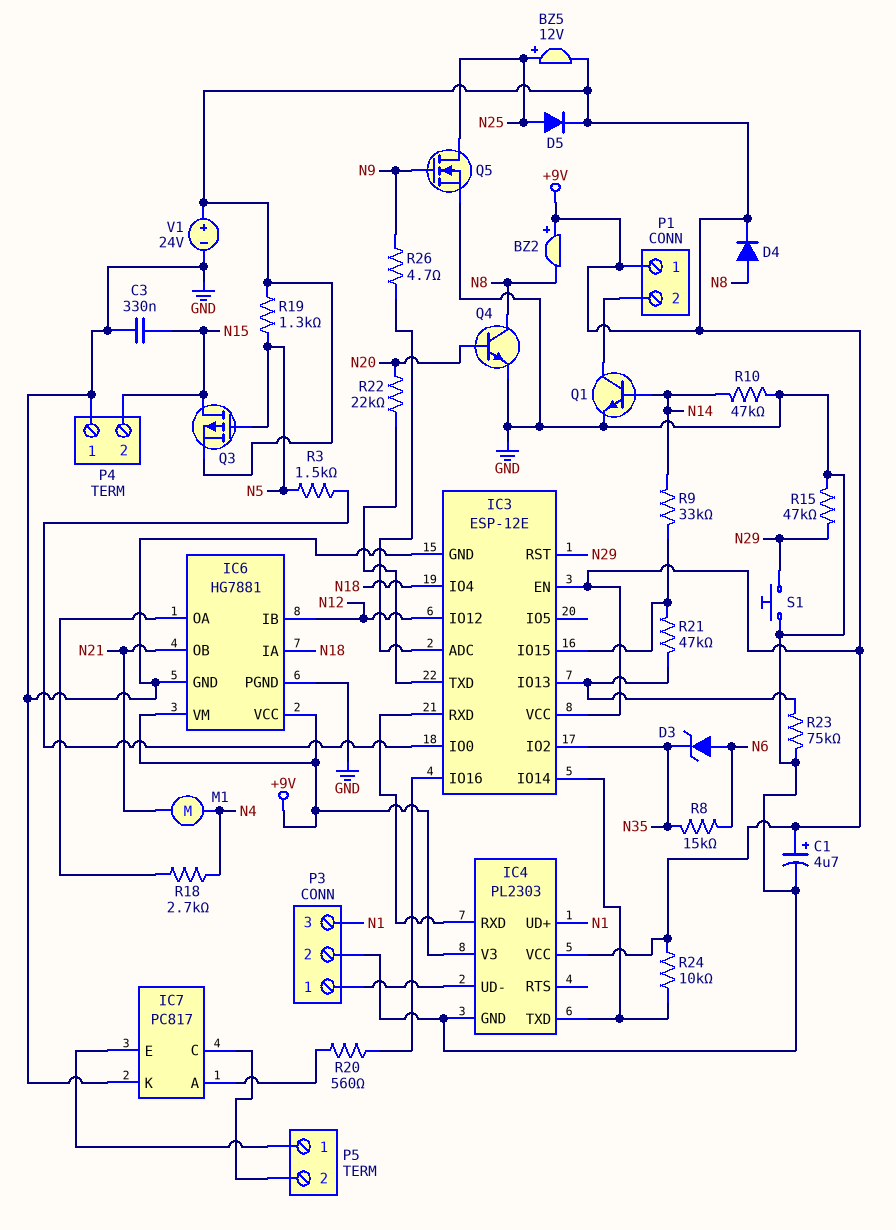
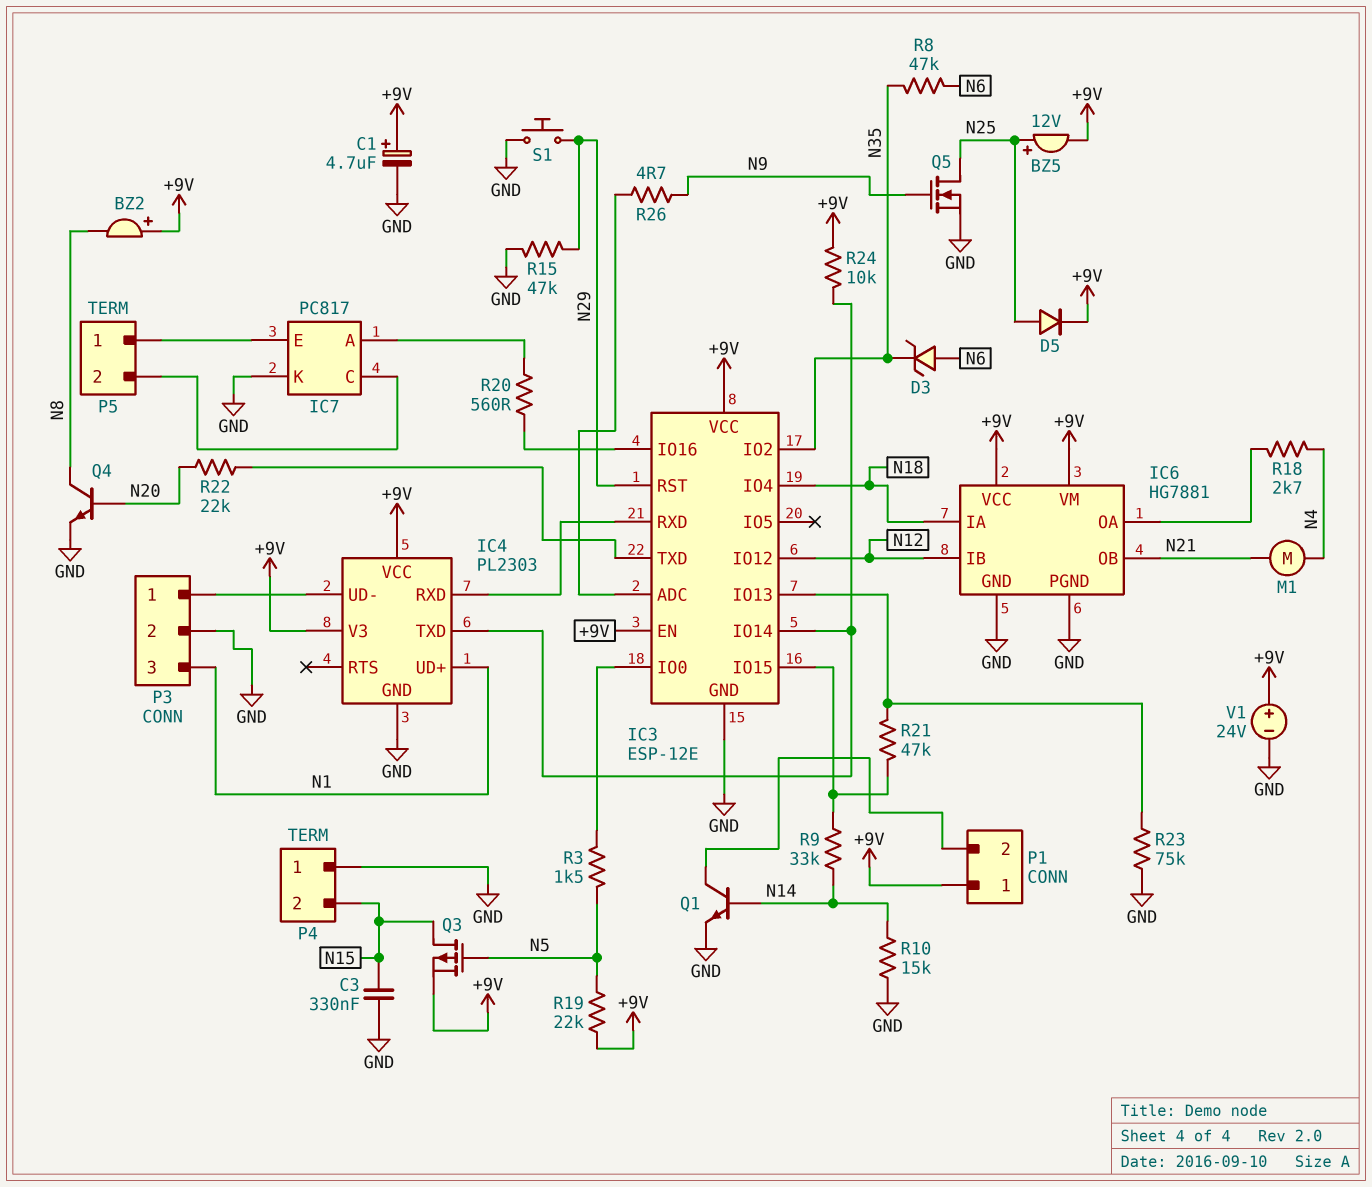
D4: diode (A N8, K +9V) -> none
R8: 15k (N6, N35) -> 47k (N6, N35)
R10: 47k (GND, N14) -> 15k (GND, N14)
R19: 1.3k (+9V, N5) -> 22k (+9V, N5)

